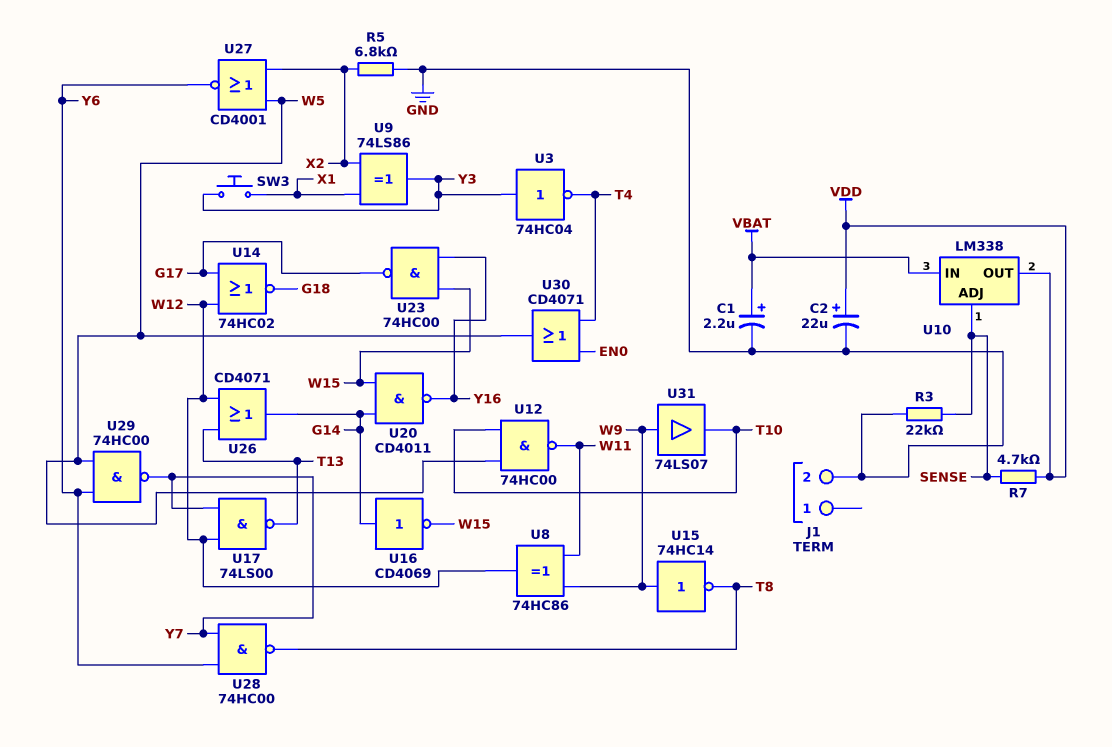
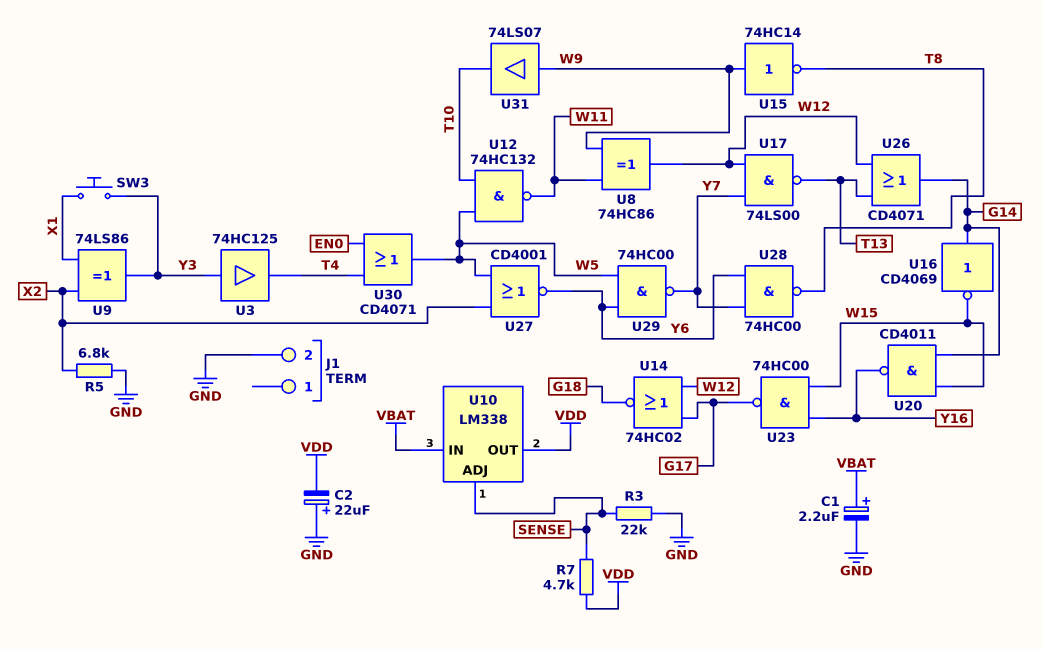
C2: 22uF (plus VDD, minus GND) -> 22uF (plus GND, minus VDD)
U3: NOT 74HC04 (in Y3, out T4) -> buffer 74HC125 (in Y3, out T4)
U12: NAND 74HC00 (in T10, in W5, out W11) -> NAND 74HC132 (in T10, in W5, out W11)

